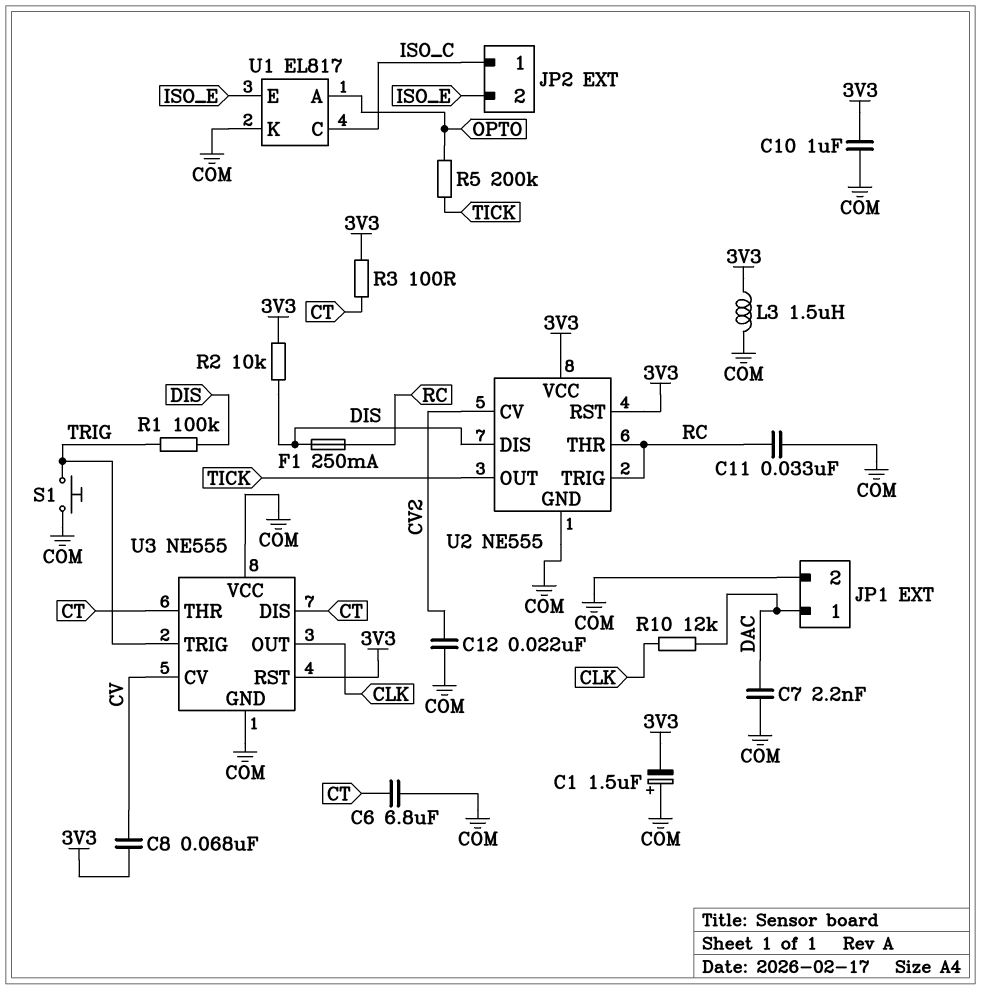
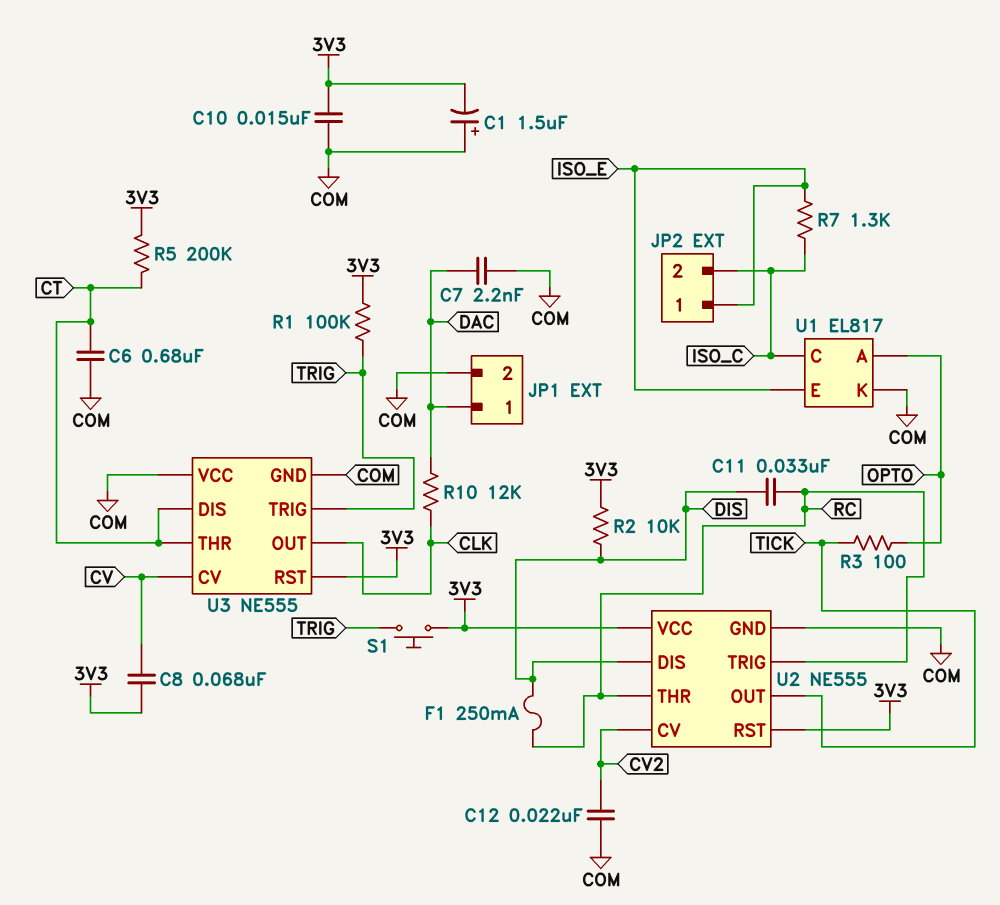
C6: 6.8uF (COM, CT) -> 680nF (COM, CT)
C10: 1uF (3V3, COM) -> 15nF (3V3, COM)
C11: 33nF (COM, RC) -> 33nF (DIS, RC)
JP2 pin 1: ISO_C -> ISO_E
JP2 pin 2: ISO_E -> ISO_C
L3: 1.5uH (3V3, COM) -> none
R1: 100k (DIS, TRIG) -> 100k (3V3, TRIG)
R3: 100 (3V3, CT) -> 100 (OPTO, TICK)
R5: 200k (OPTO, TICK) -> 200k (3V3, CT)
R7: none -> 1.3k (ISO_C, ISO_E)
S1: button (COM, TRIG) -> button (3V3, TRIG)

